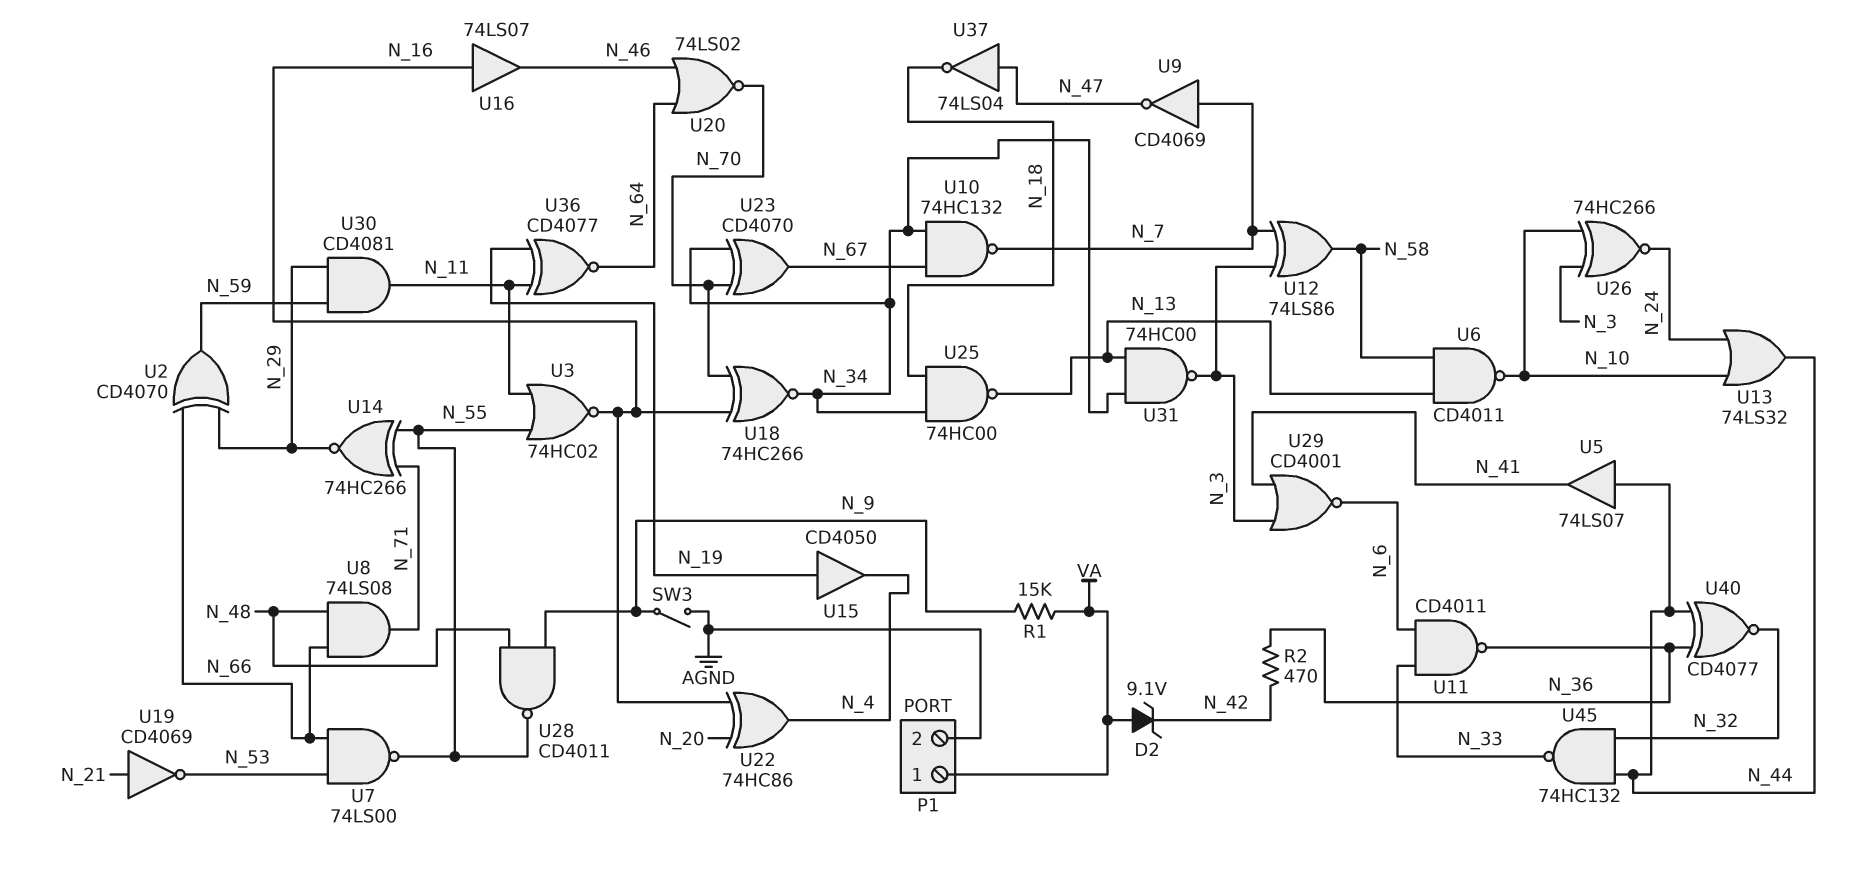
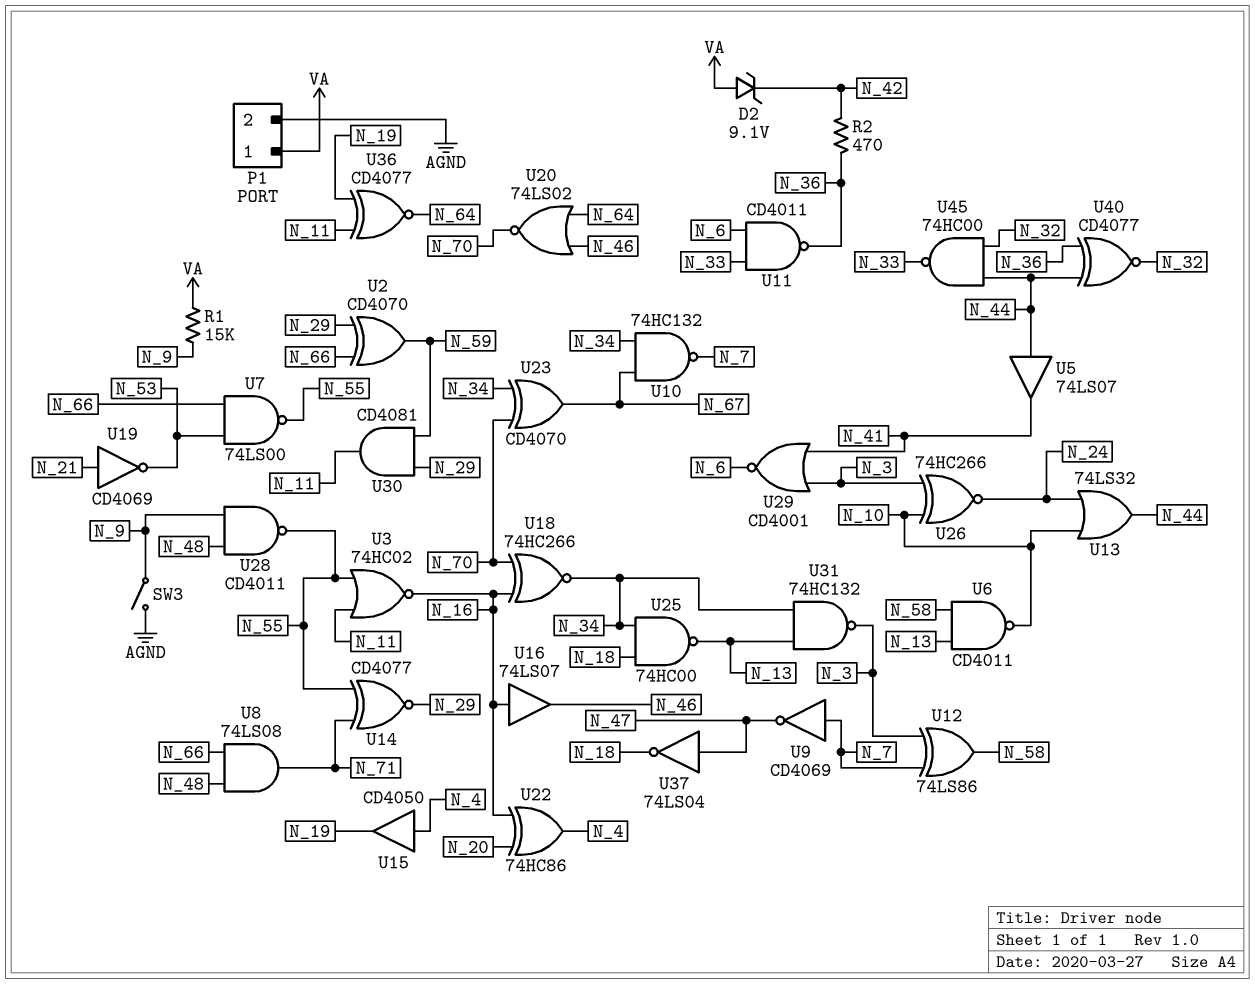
U14: XNOR 74HC266 (in N_55, in N_71, out N_29) -> XNOR CD4077 (in N_55, in N_71, out N_29)
U15: buffer CD4050 (in N_19, out N_4) -> buffer CD4050 (in N_4, out N_19)
U31: NAND 74HC00 (in N_13, in N_34, out N_3) -> NAND 74HC132 (in N_13, in N_34, out N_3)
U45: NAND 74HC132 (in N_32, in N_44, out N_33) -> NAND 74HC00 (in N_32, in N_44, out N_33)

